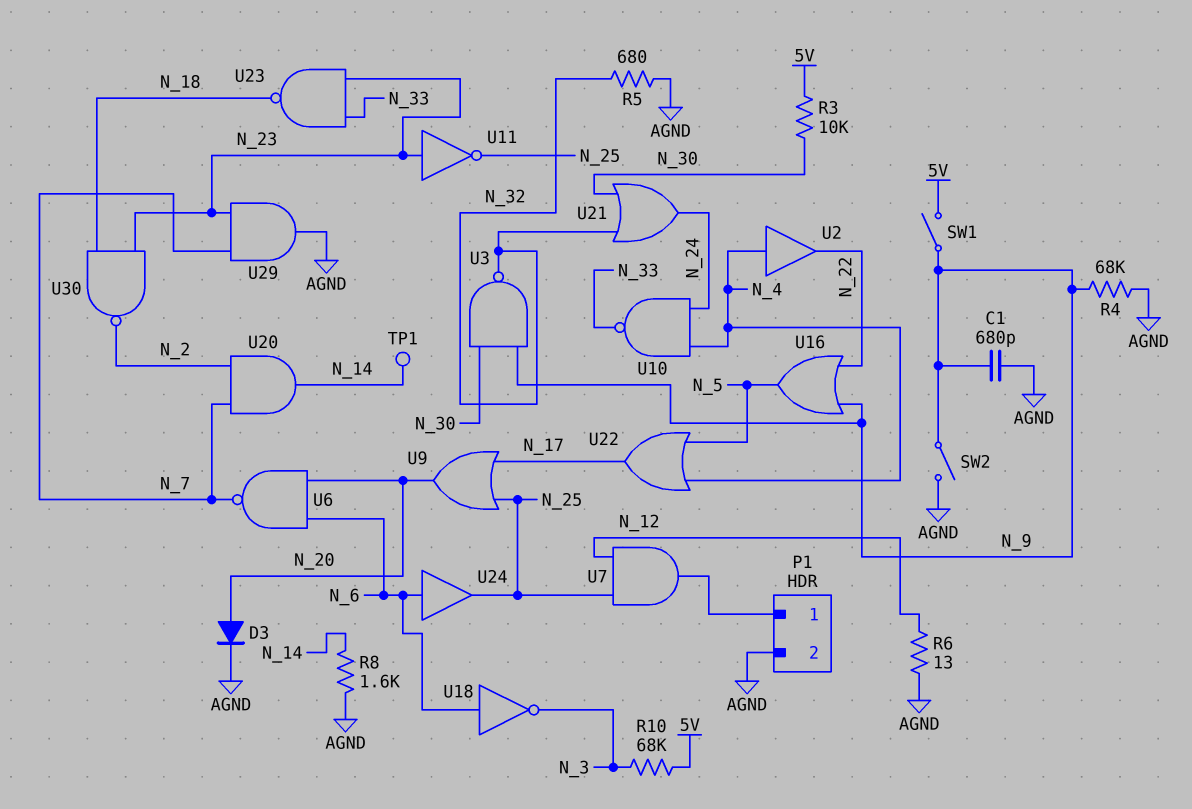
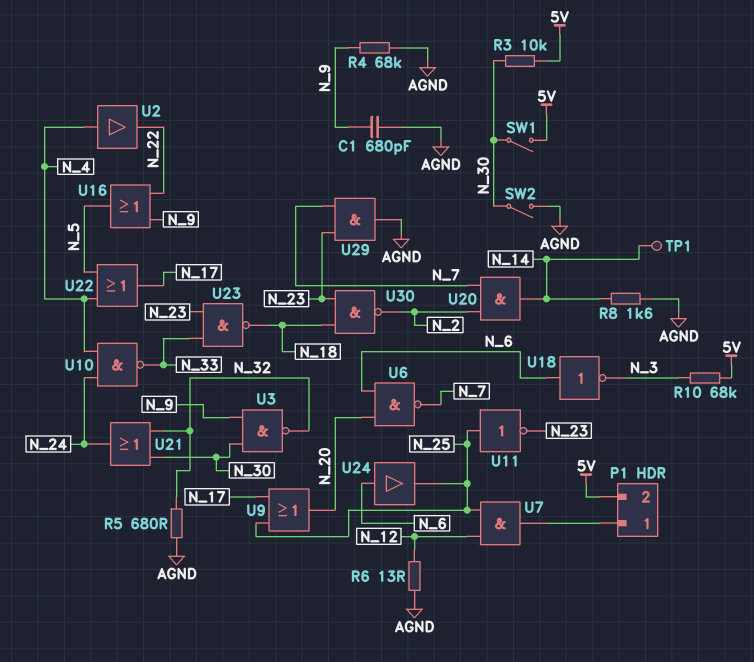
D3: diode (A N_20, K AGND) -> none
P1 pin 2: AGND -> 5V
SW1: switch (5V, N_9) -> switch (5V, N_30)
SW2: switch (AGND, N_9) -> switch (AGND, N_30)
U11: NOT (in N_23, out N_25) -> NOT (in N_25, out N_23)

